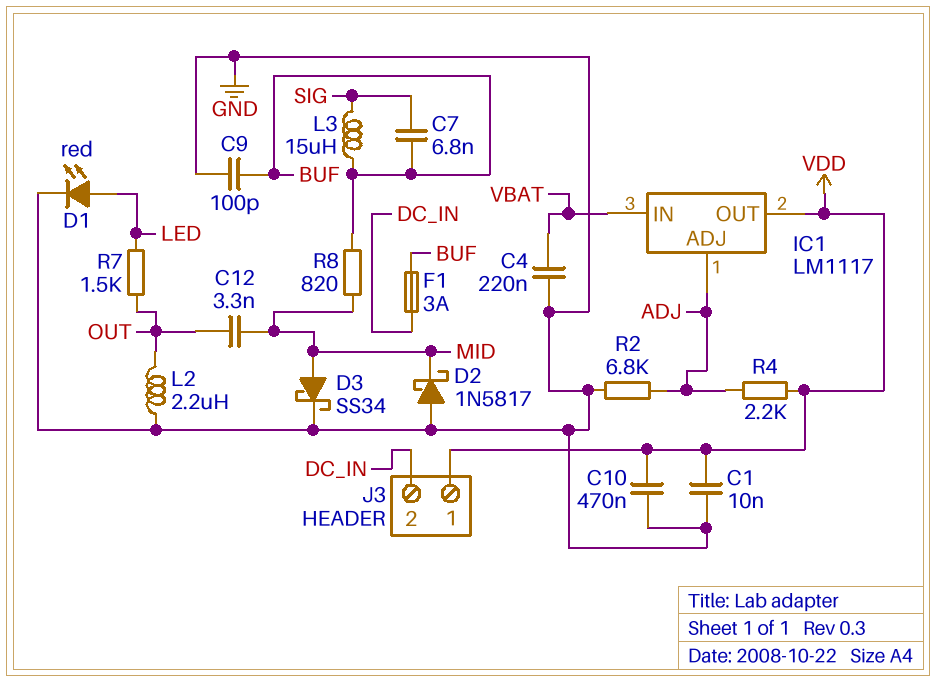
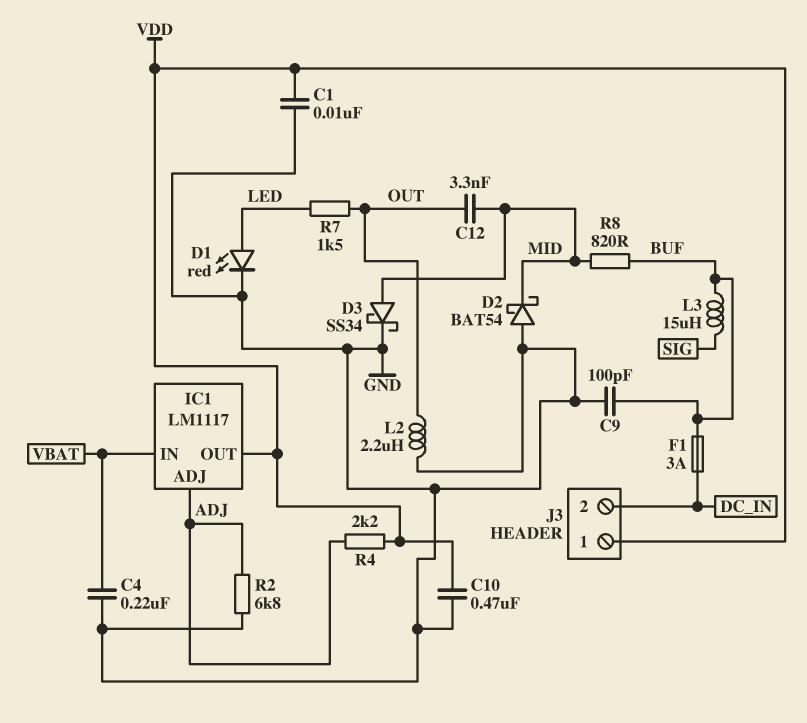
C7: 6.8nF (BUF, SIG) -> none
D2: schottky 1N5817 (A GND, K MID) -> schottky BAT54 (A GND, K MID)

